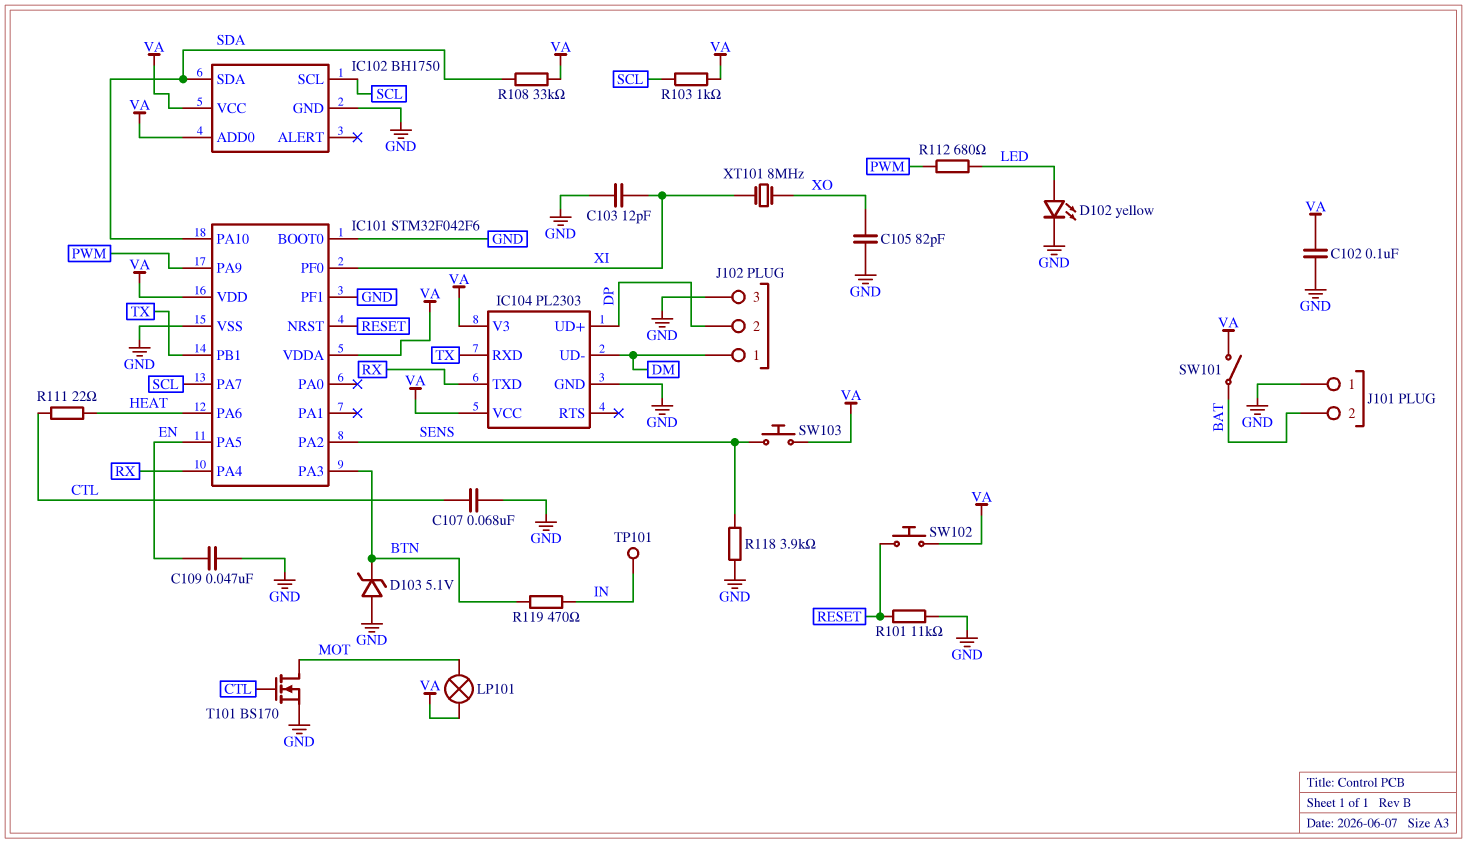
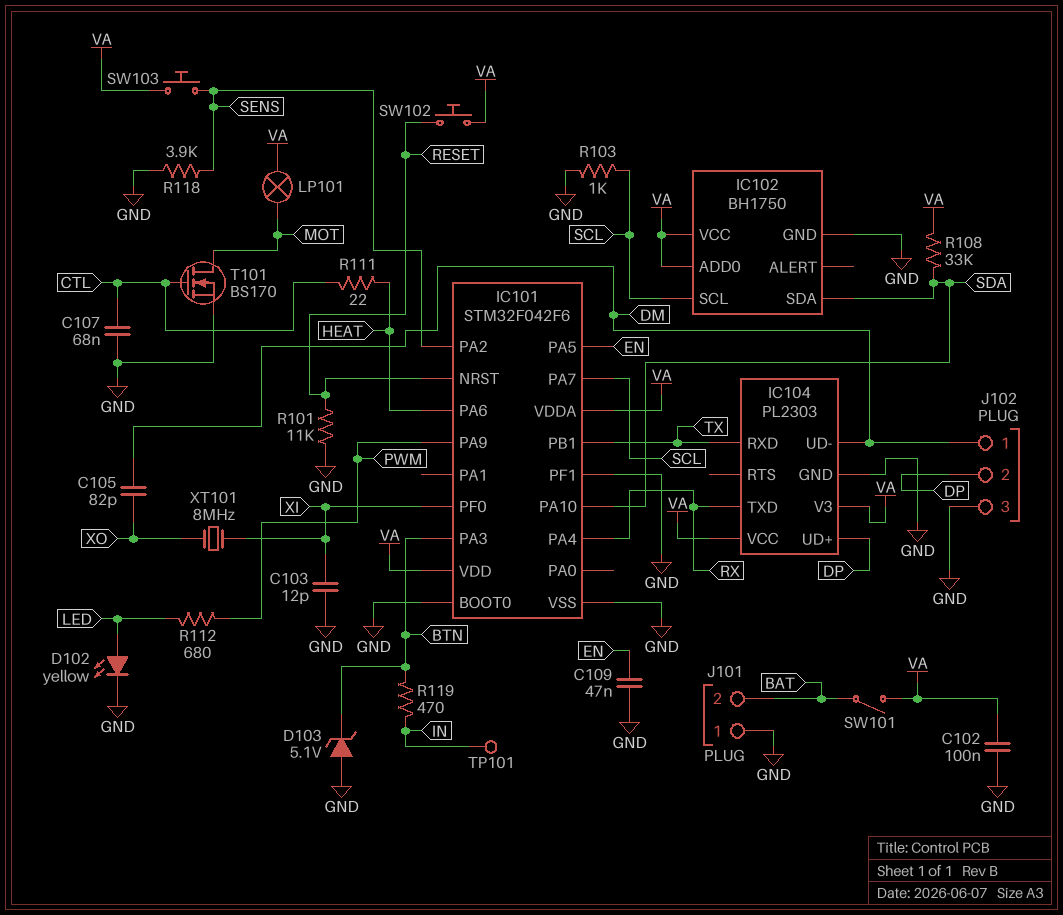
C105: 82pF (GND, XO) -> 82pF (DM, XO)
R103: 1k (SCL, VA) -> 1k (GND, SCL)

